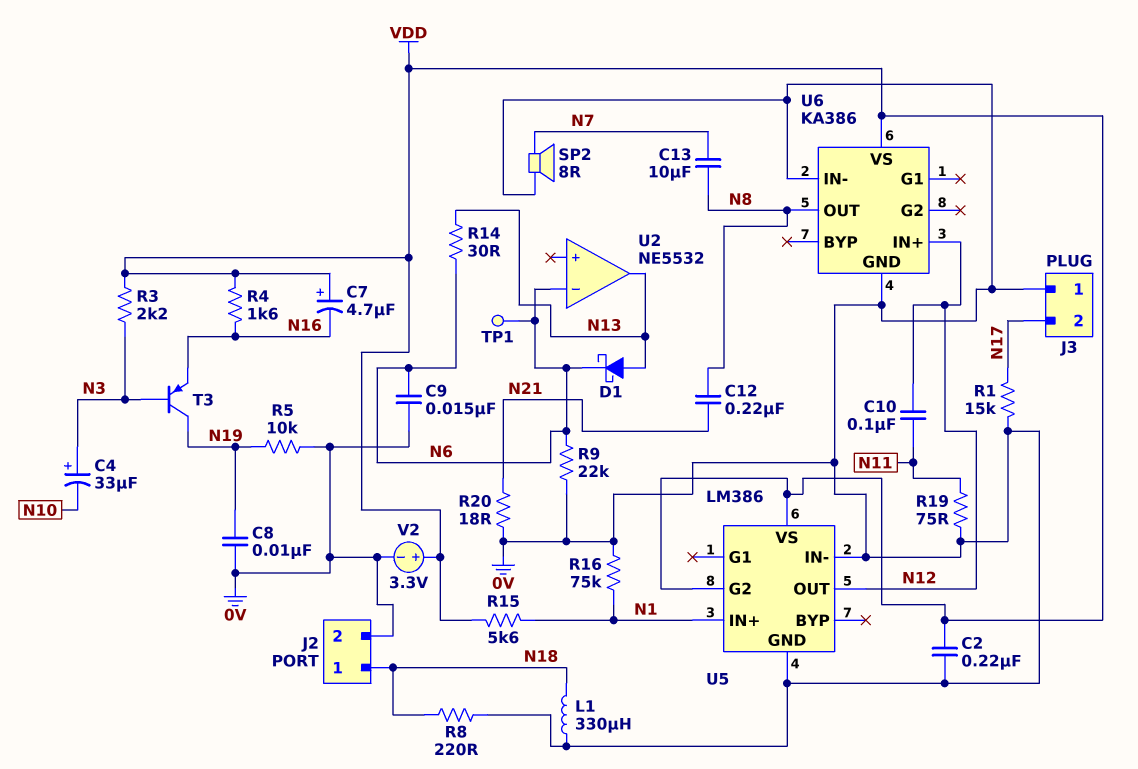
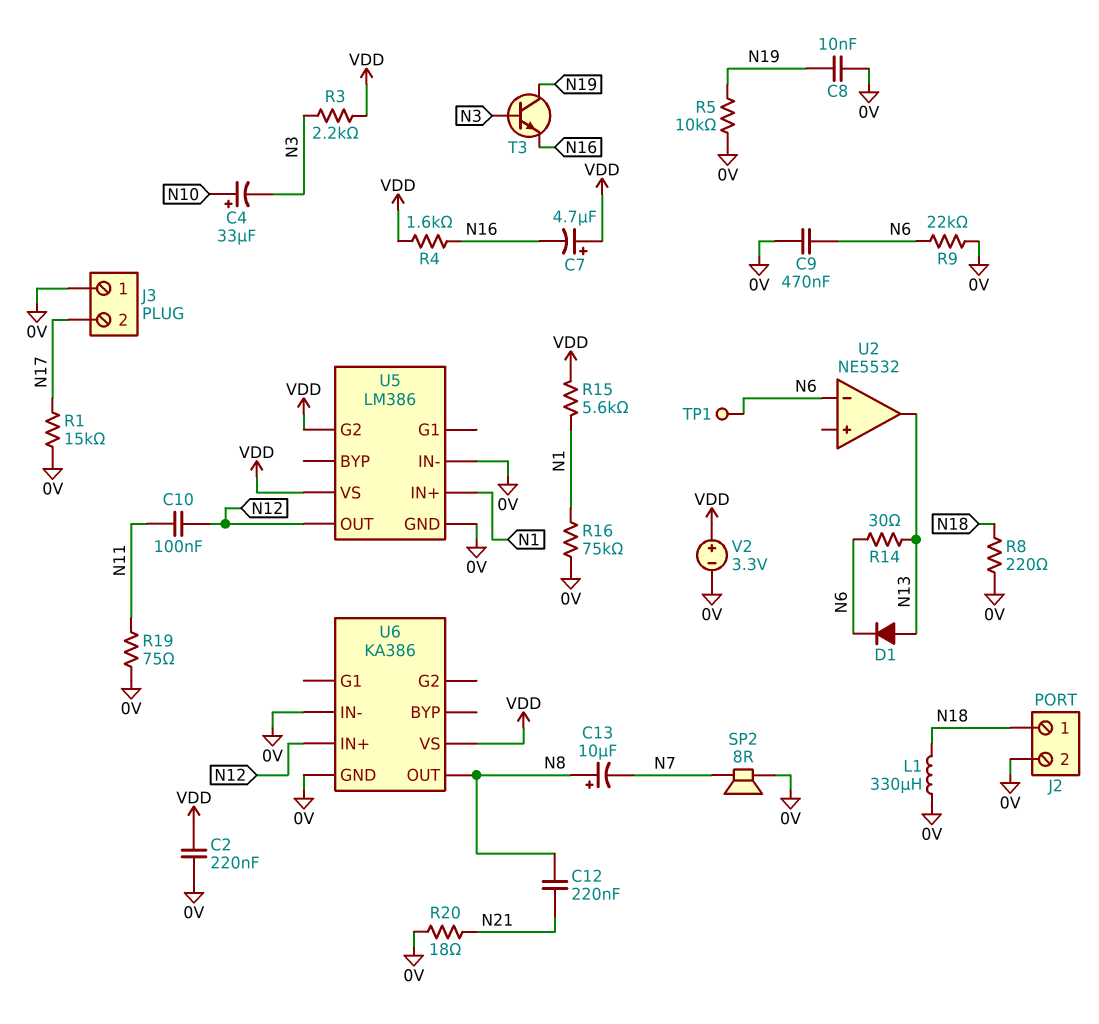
C4: 33uF (plus N3, minus N10) -> 33uF (plus N10, minus N3)
C9: 15nF (0V, N6) -> 470nF (0V, N6)
C13: 10uF (N7, N8) -> 10uF (plus N8, minus N7)
D1: schottky (A N13, K N6) -> diode (A N13, K N6)
T3: PNP (B N3, C N19, E N16) -> NPN (B N3, C N19, E N16)

